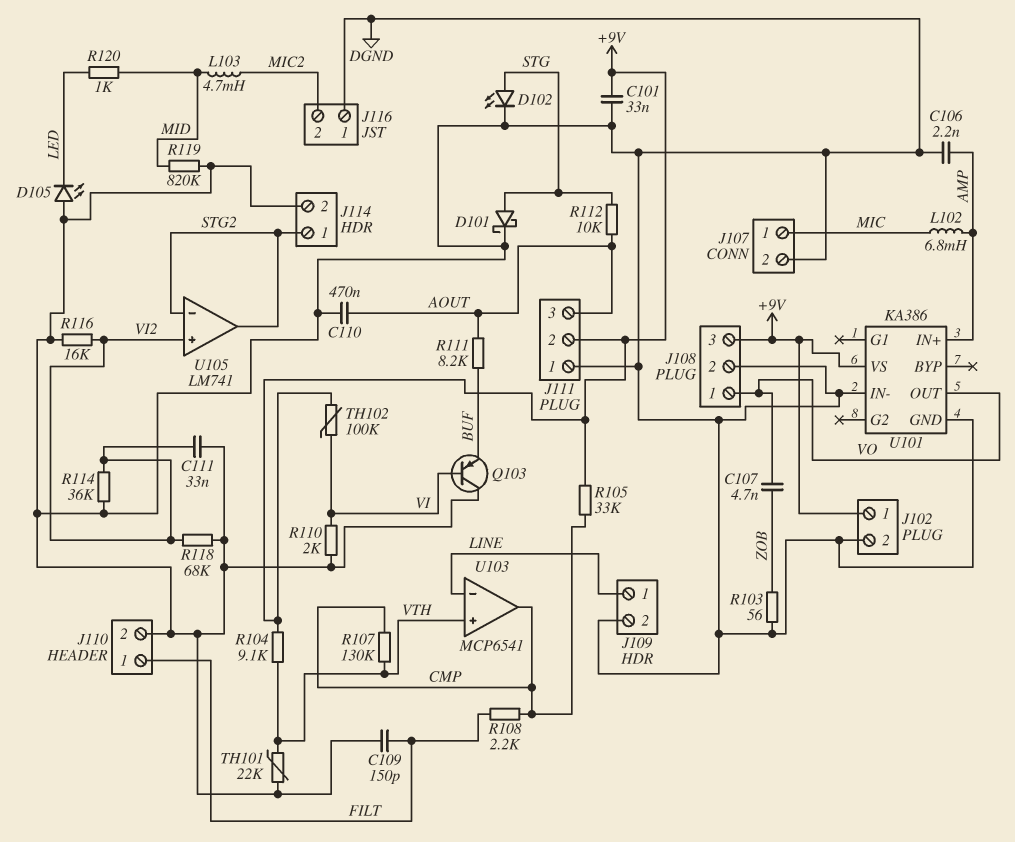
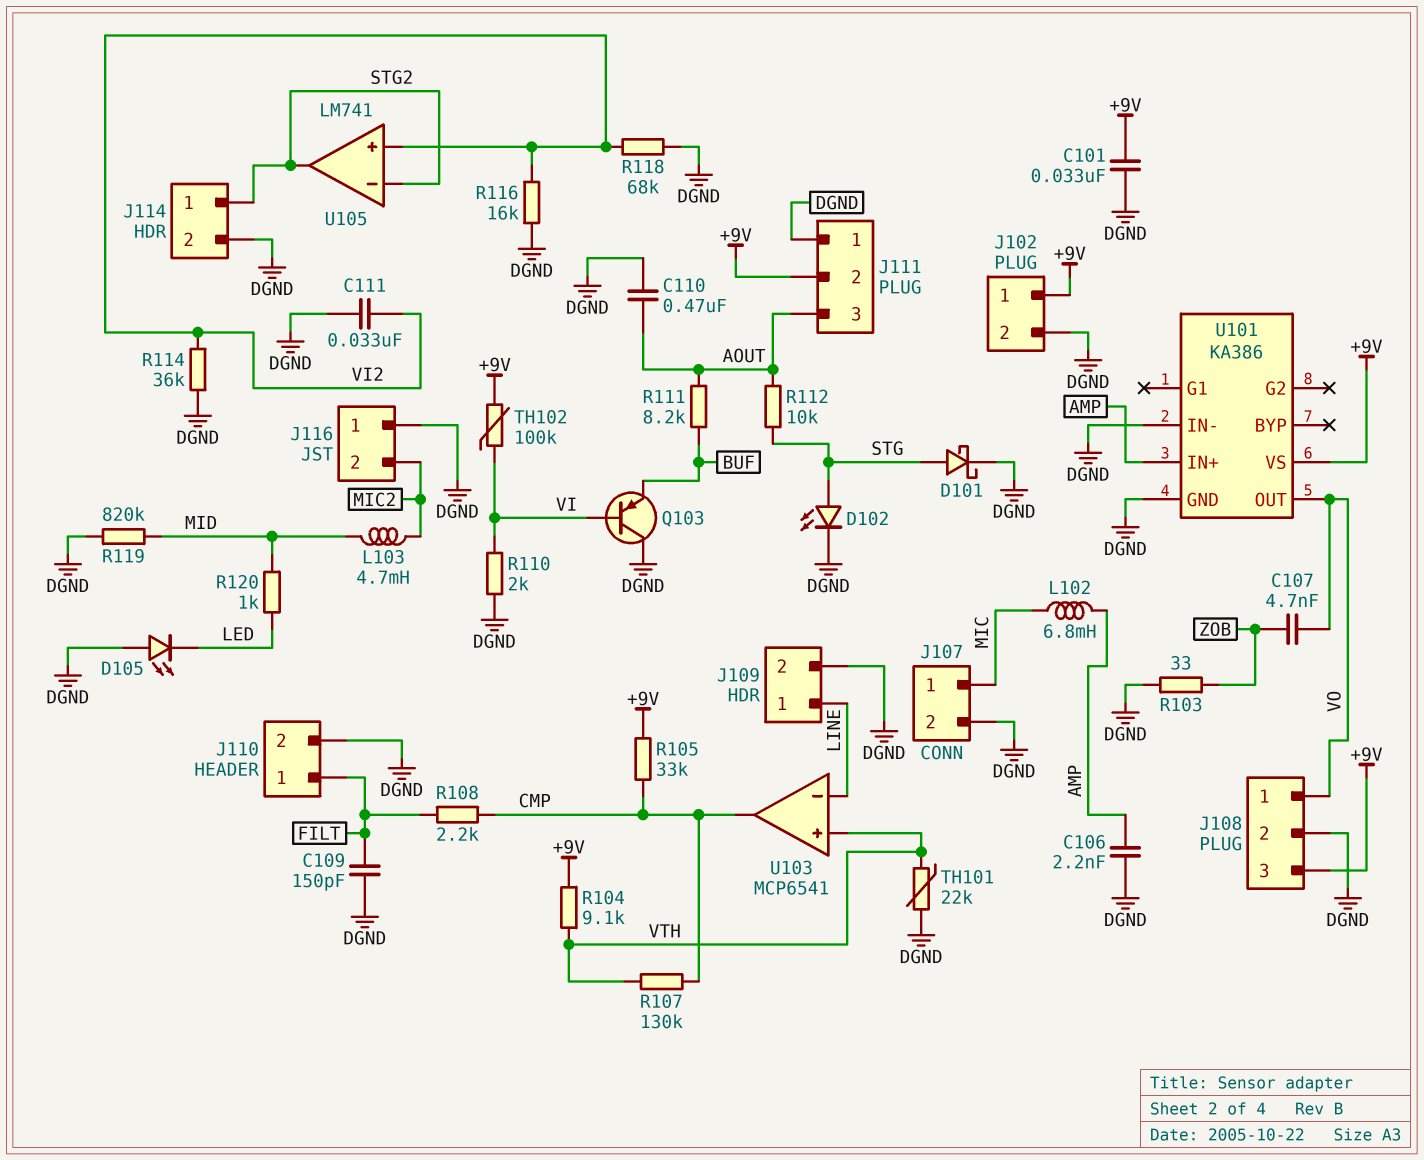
R103: 56 (DGND, ZOB) -> 33 (DGND, ZOB)

